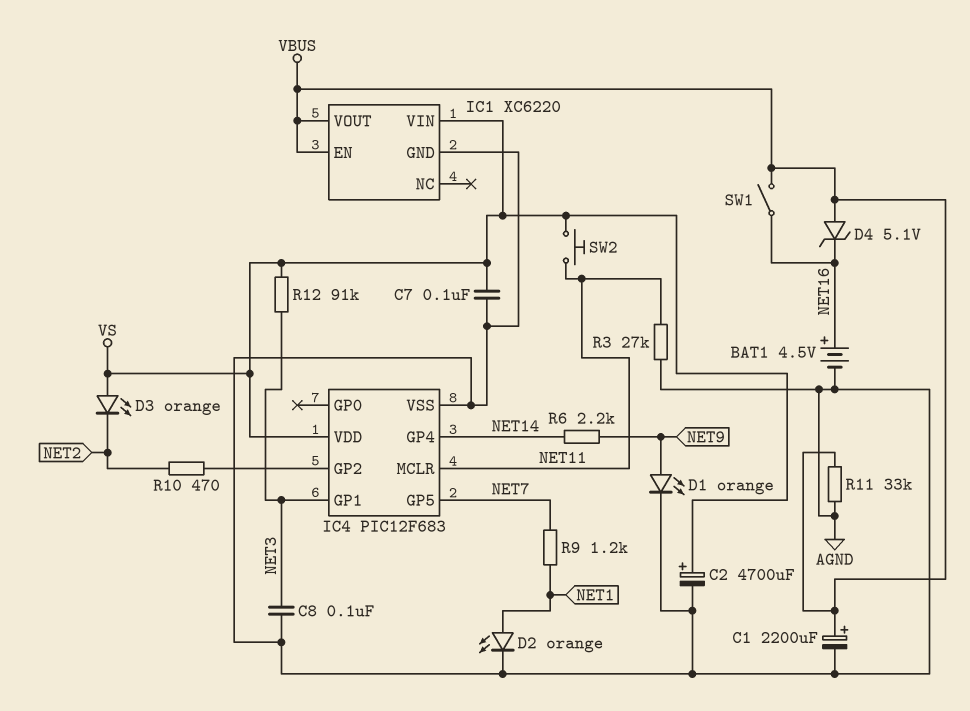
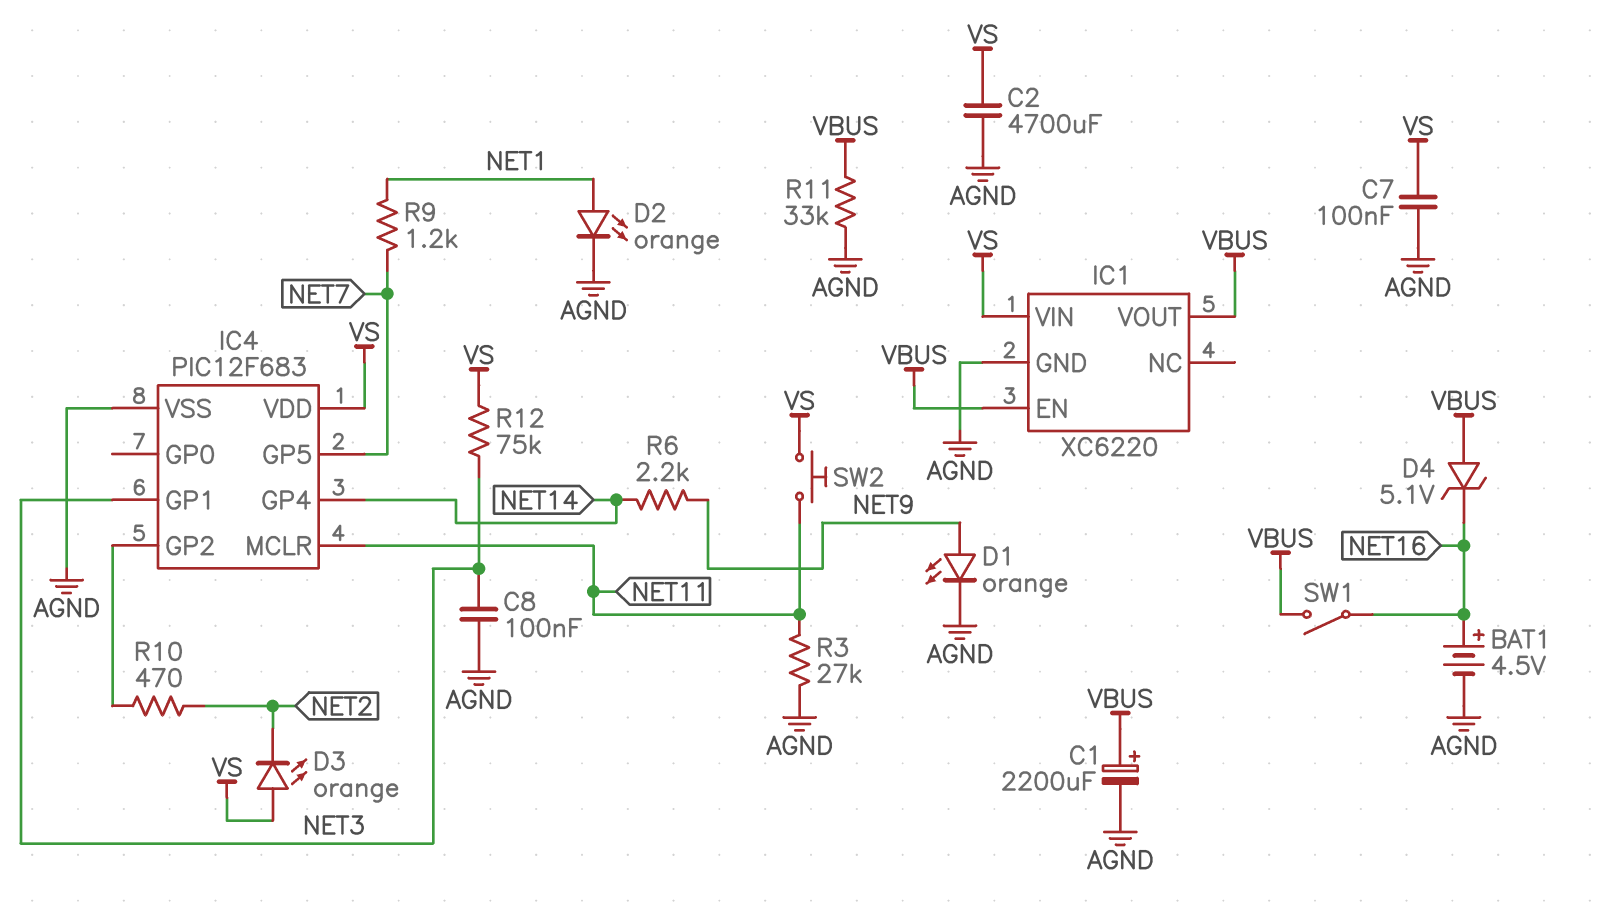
C2: 4700uF (plus VS, minus AGND) -> 4700uF (AGND, VS)
R12: 91k (NET3, VS) -> 75k (NET3, VS)

